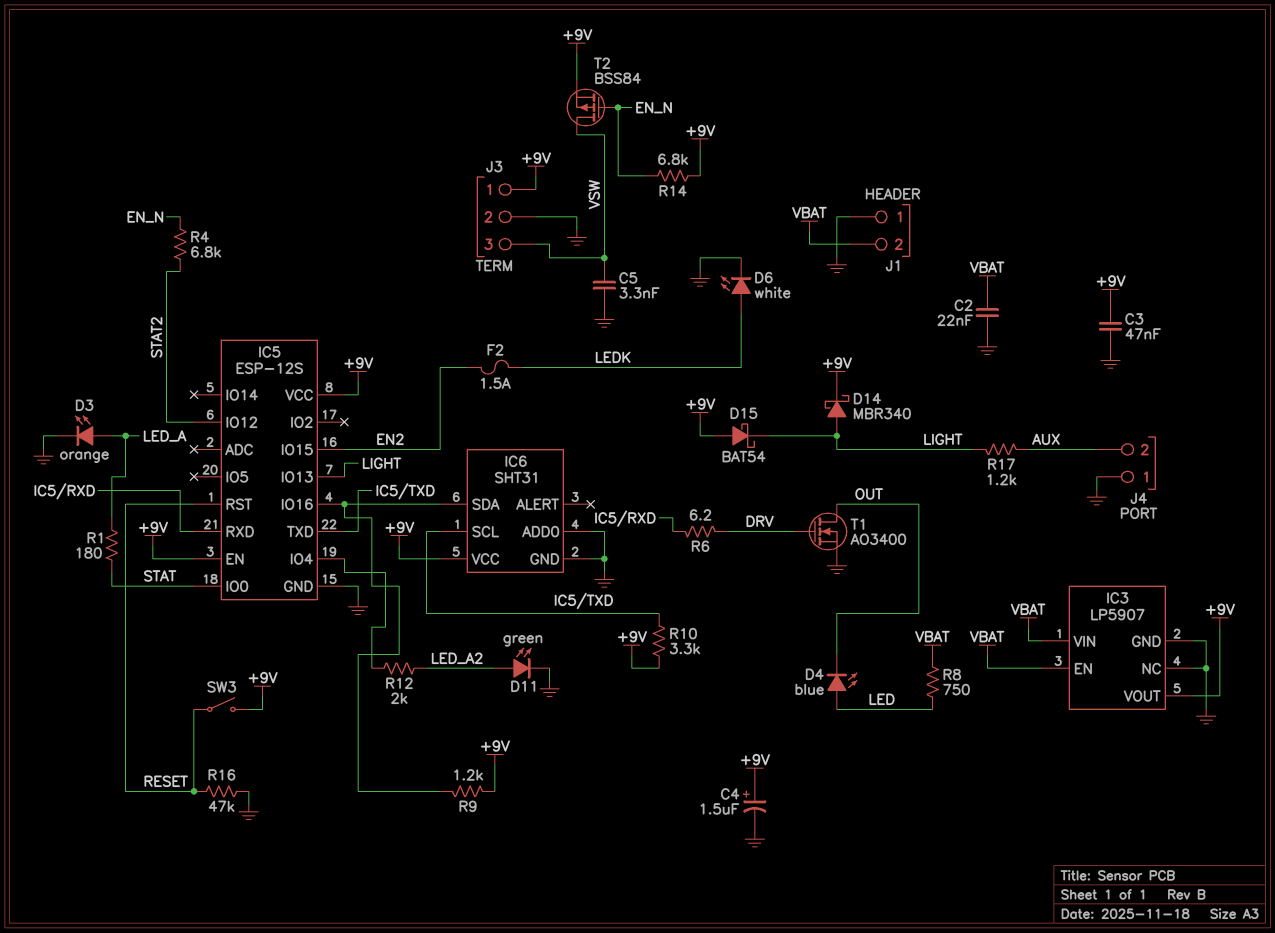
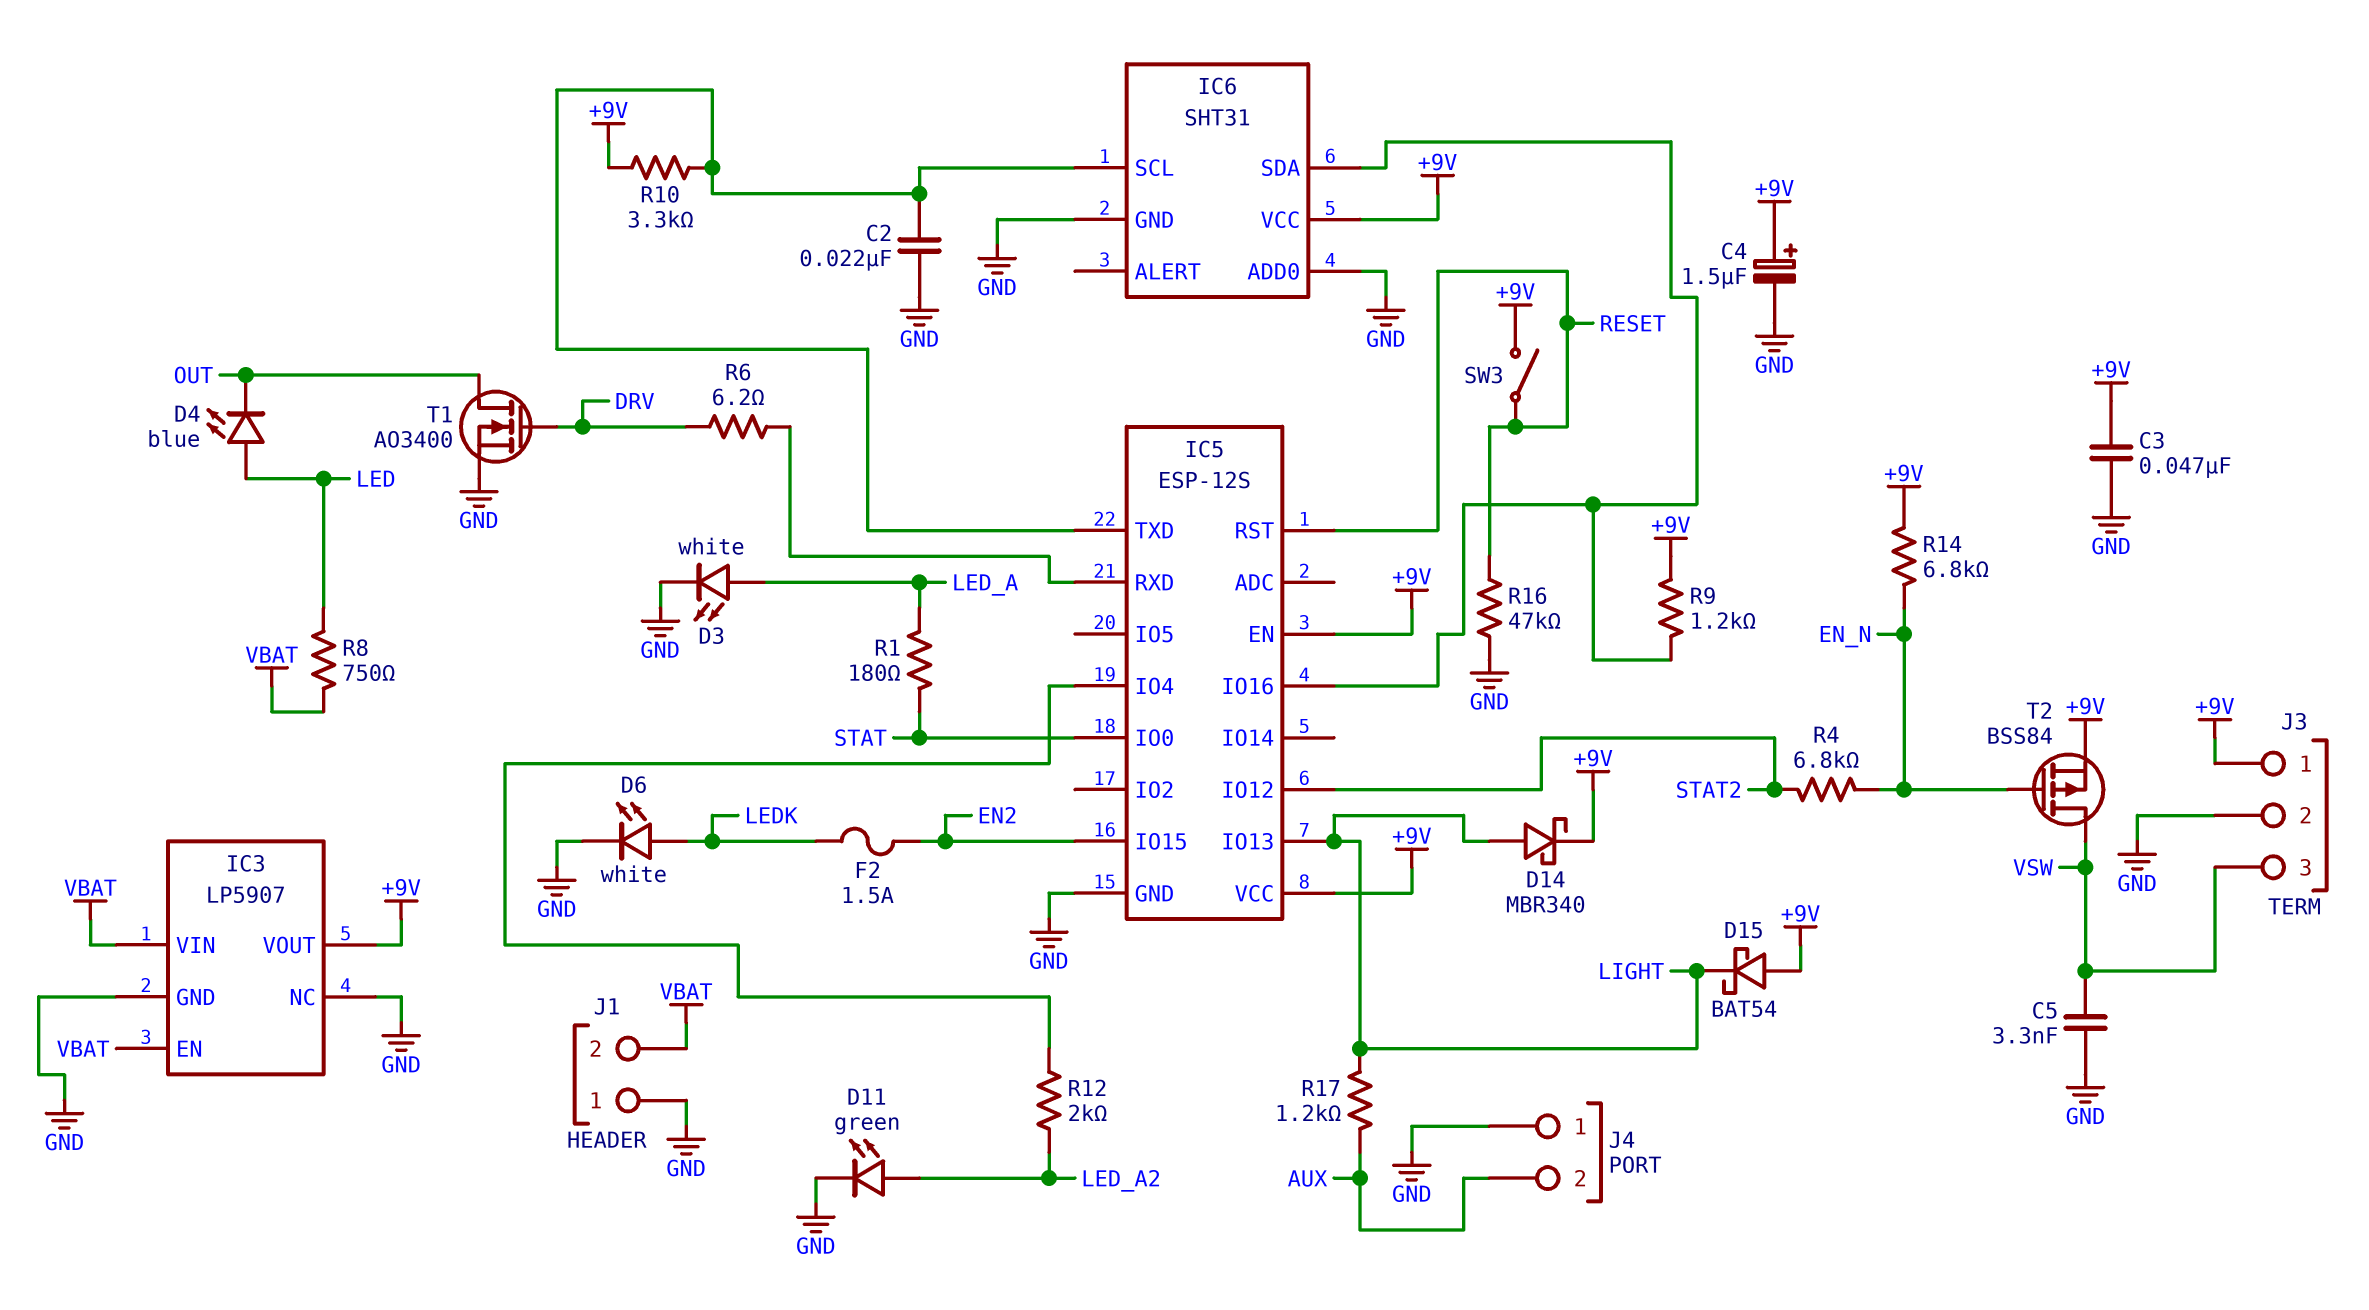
C2: 22nF (GND, VBAT) -> 22nF (GND, IC5/TXD)
D3: LED orange (A LED_A, K GND) -> LED white (A LED_A, K GND)

